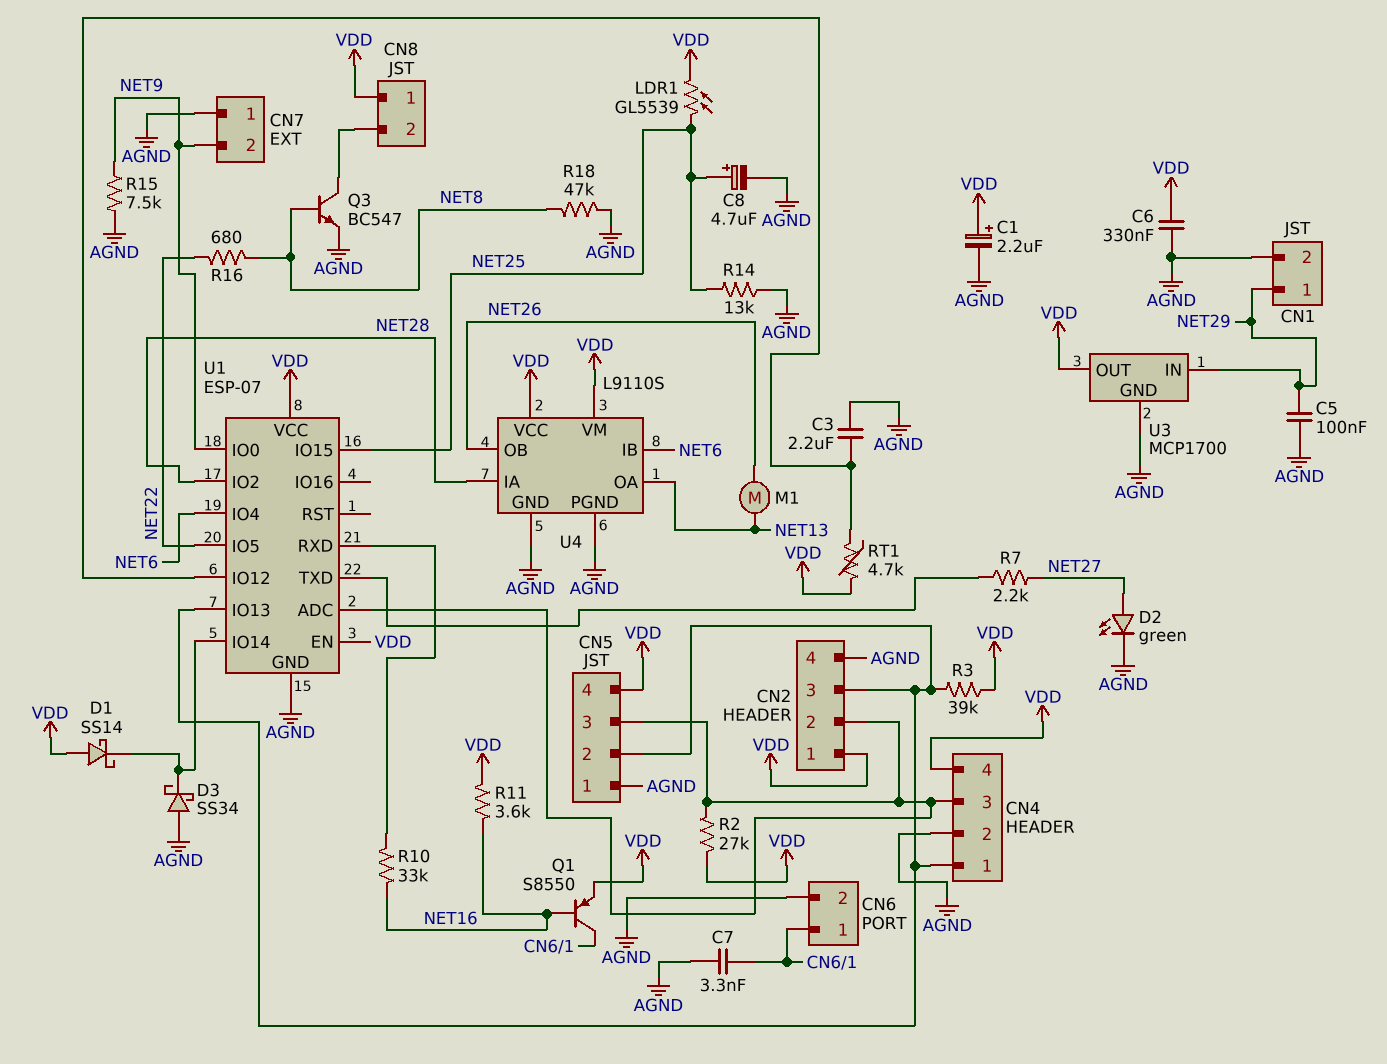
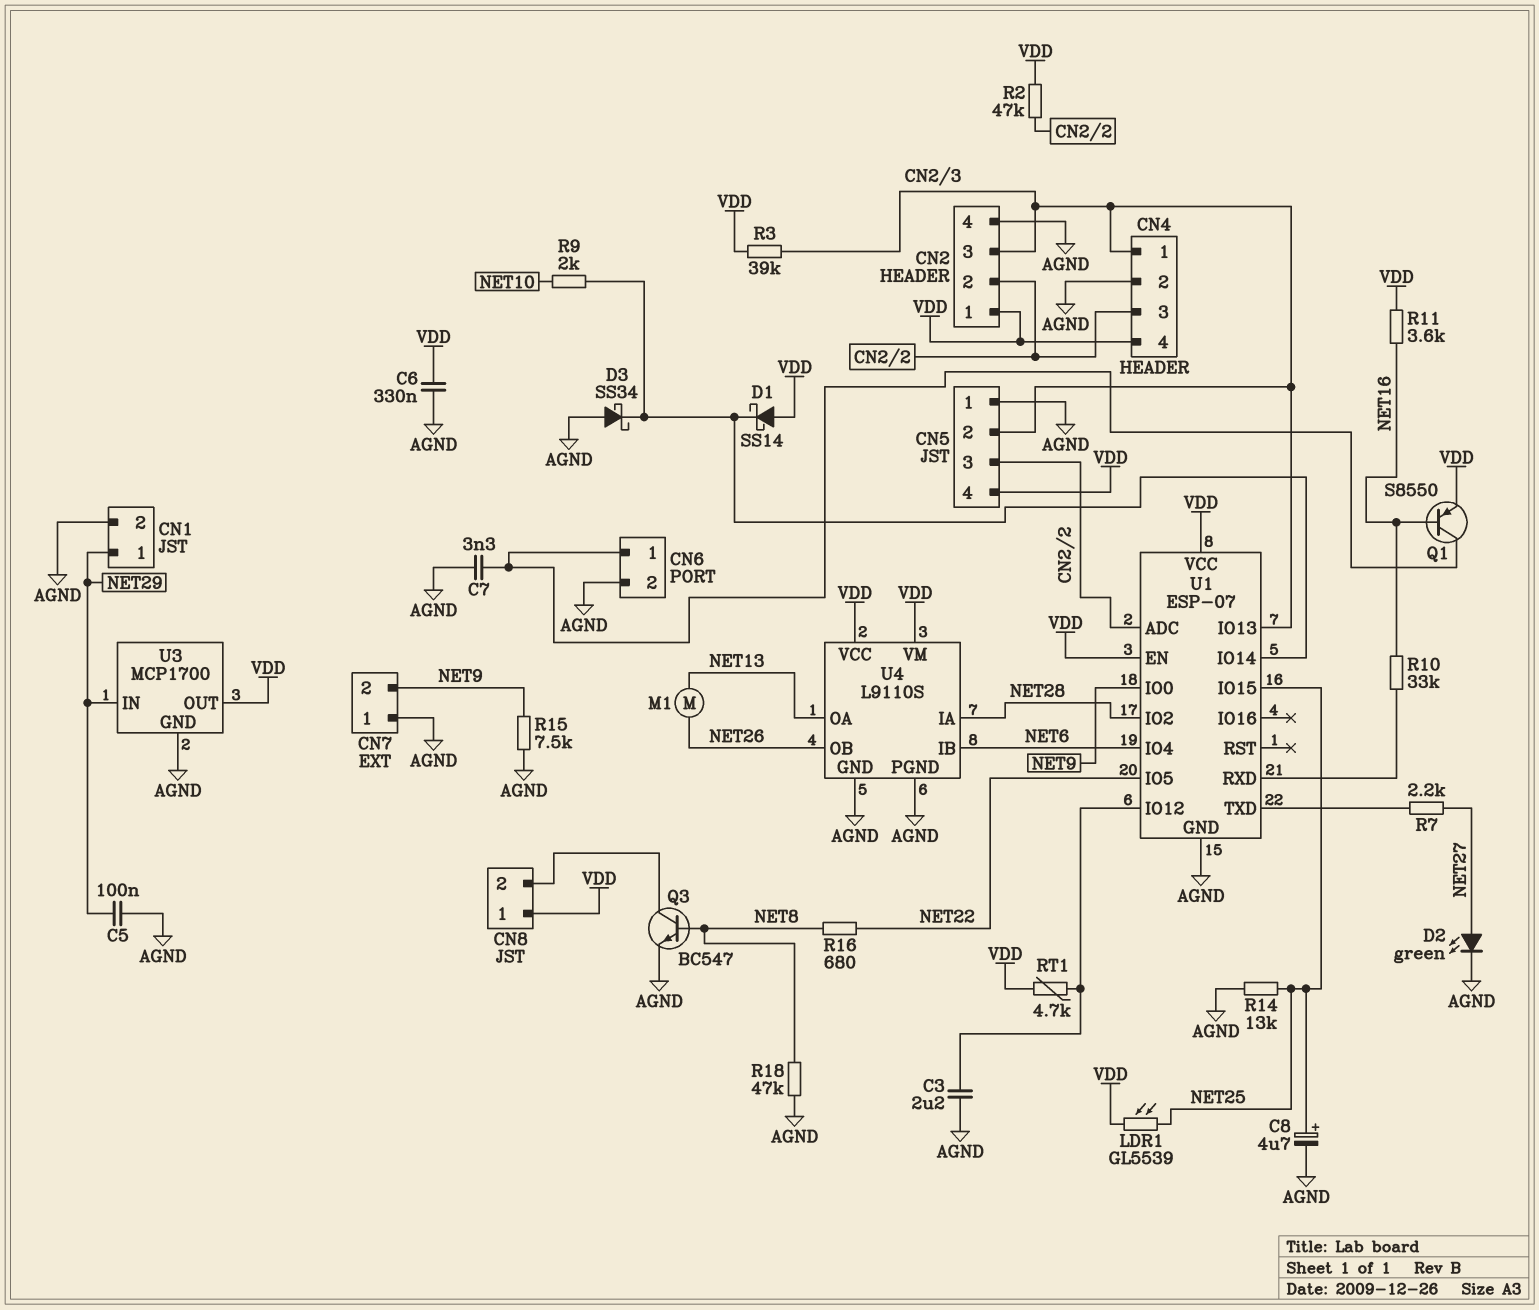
C1: 2.2uF (plus VDD, minus AGND) -> none
R2: 27k (CN2/2, VDD) -> 47k (CN2/2, VDD)
R9: none -> 2k (NET10, U1/IO14)

